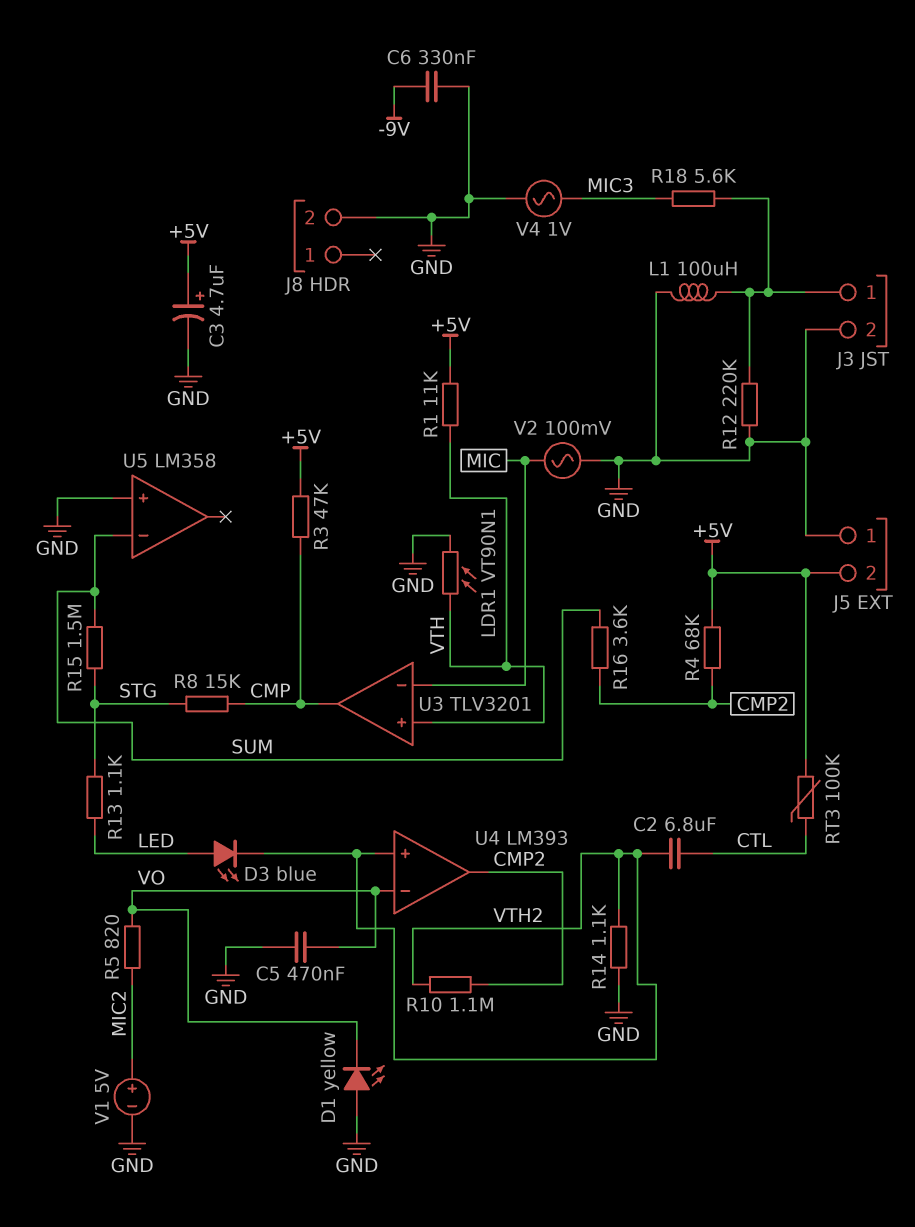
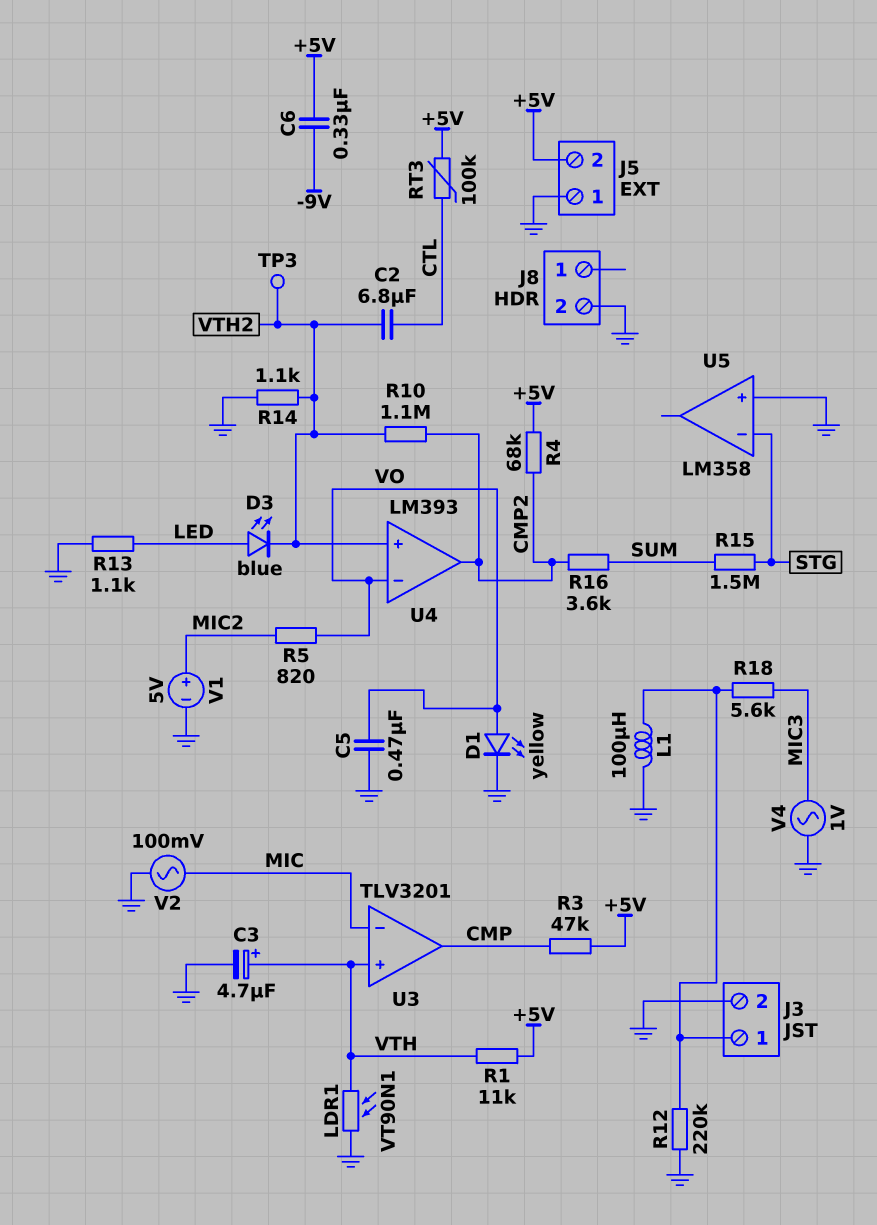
C3: 4.7uF (plus +5V, minus GND) -> 4.7uF (plus VTH, minus GND)
C6: 330nF (-9V, GND) -> 330nF (+5V, -9V)
D1: LED yellow (A GND, K VO) -> LED yellow (A VO, K GND)
R8: 15k (CMP, STG) -> none
R13: 1.1k (LED, STG) -> 1.1k (GND, LED)
TP3: none -> test point (VTH2)
U5 pin in-: SUM -> STG

